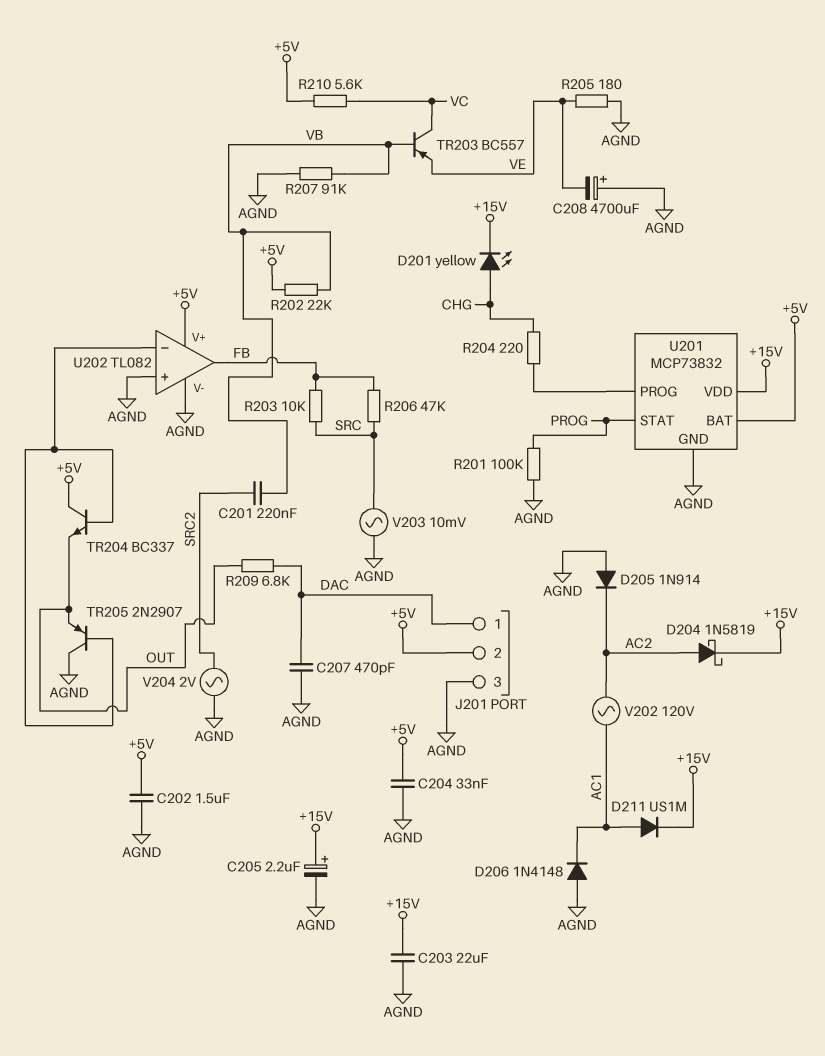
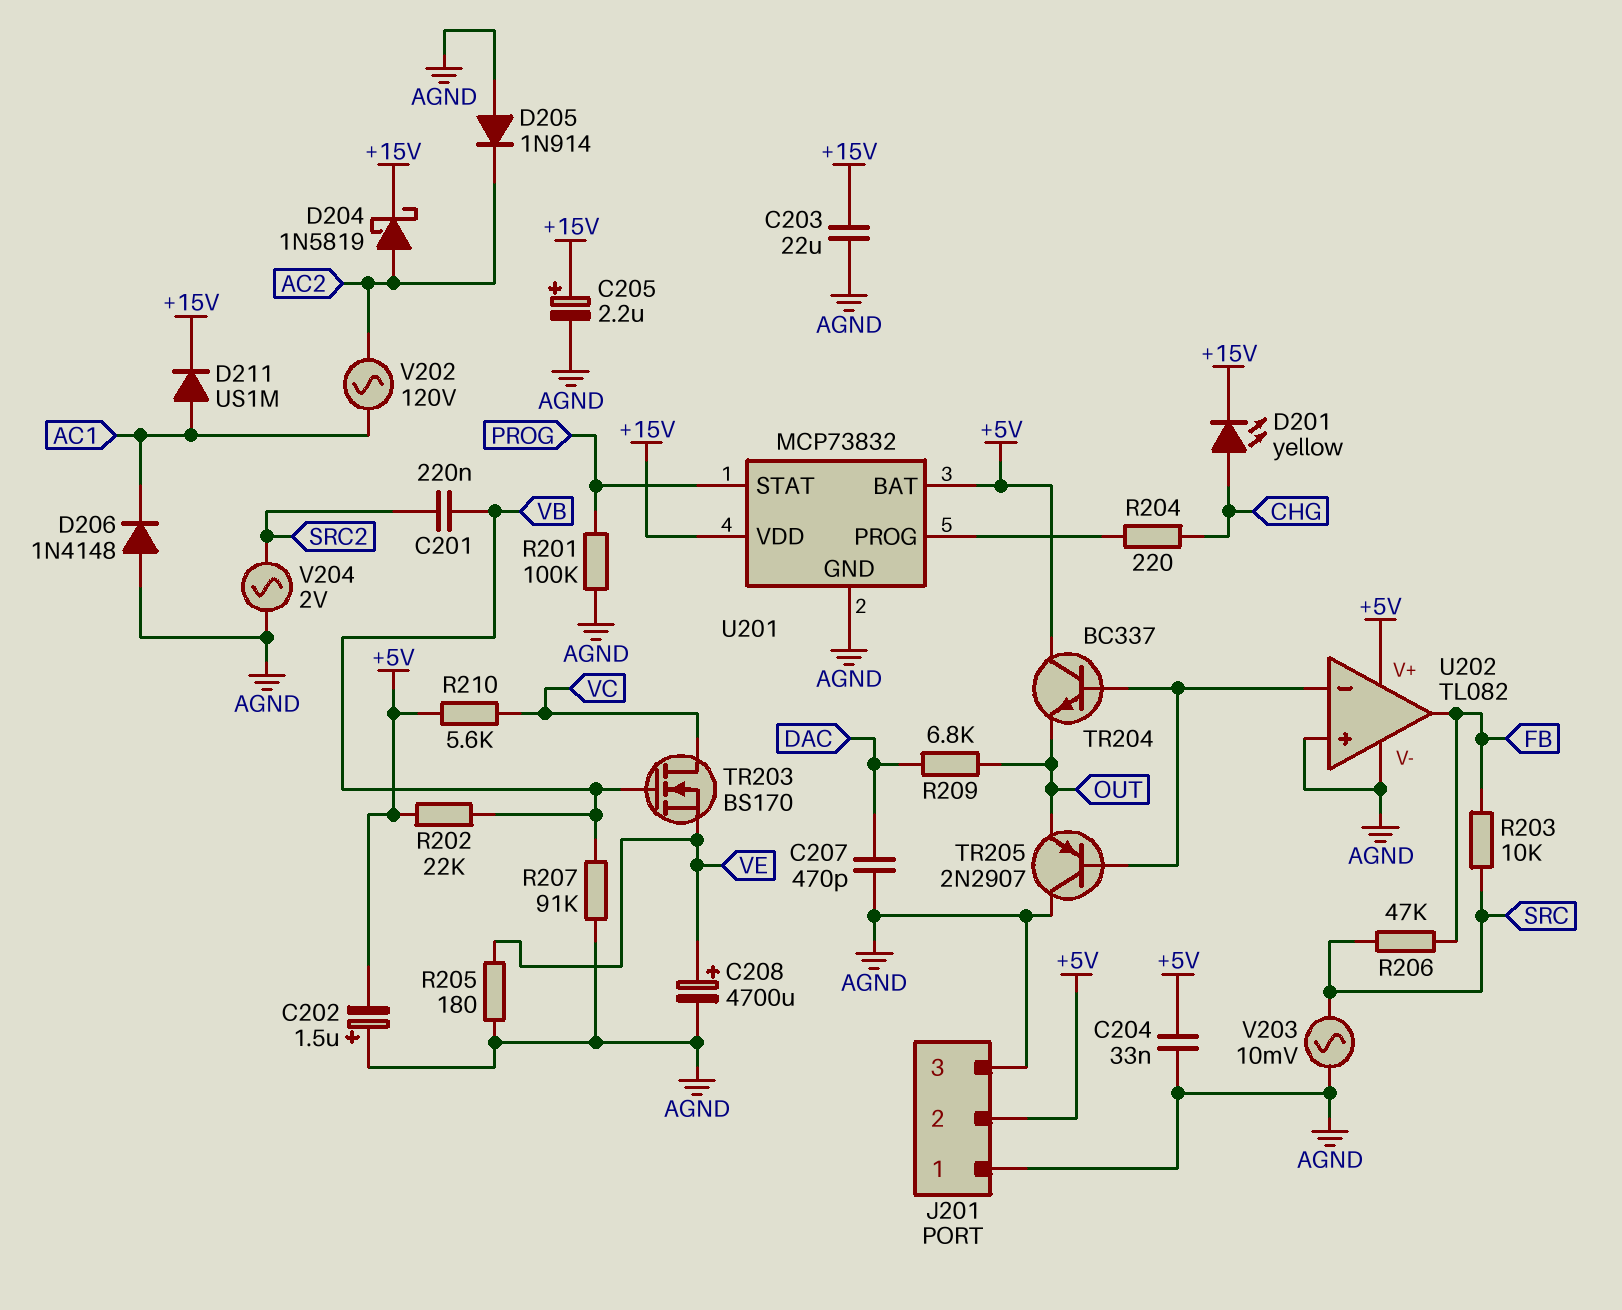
C202: 1.5uF (+5V, AGND) -> 1.5uF (plus AGND, minus +5V)
C208: 4700uF (plus AGND, minus VE) -> 4700uF (plus VE, minus AGND)
J201 pin 1: DAC -> AGND
TR203: PNP BC557 (B VB, C VC, E VE) -> NMOS BS170 (G VB, D VC, S VE)

